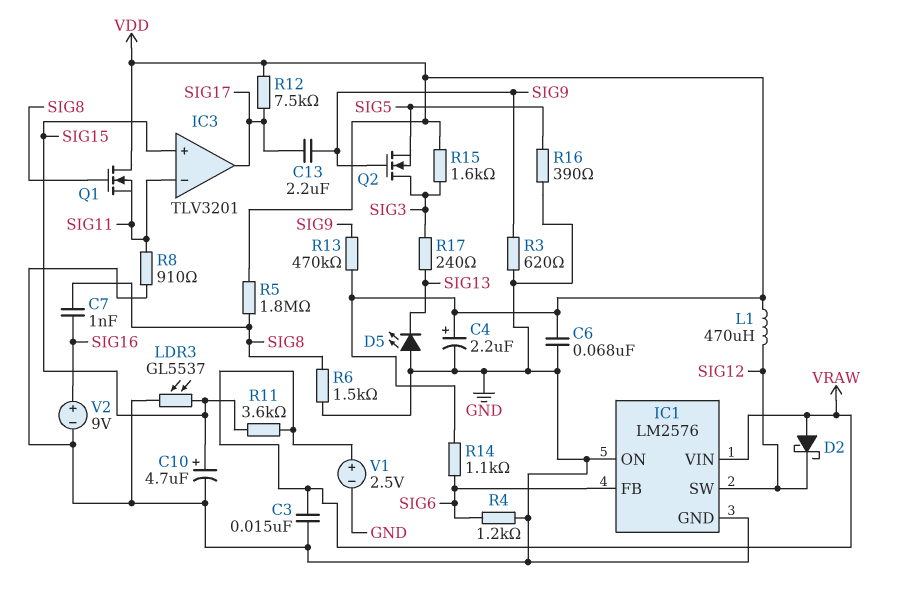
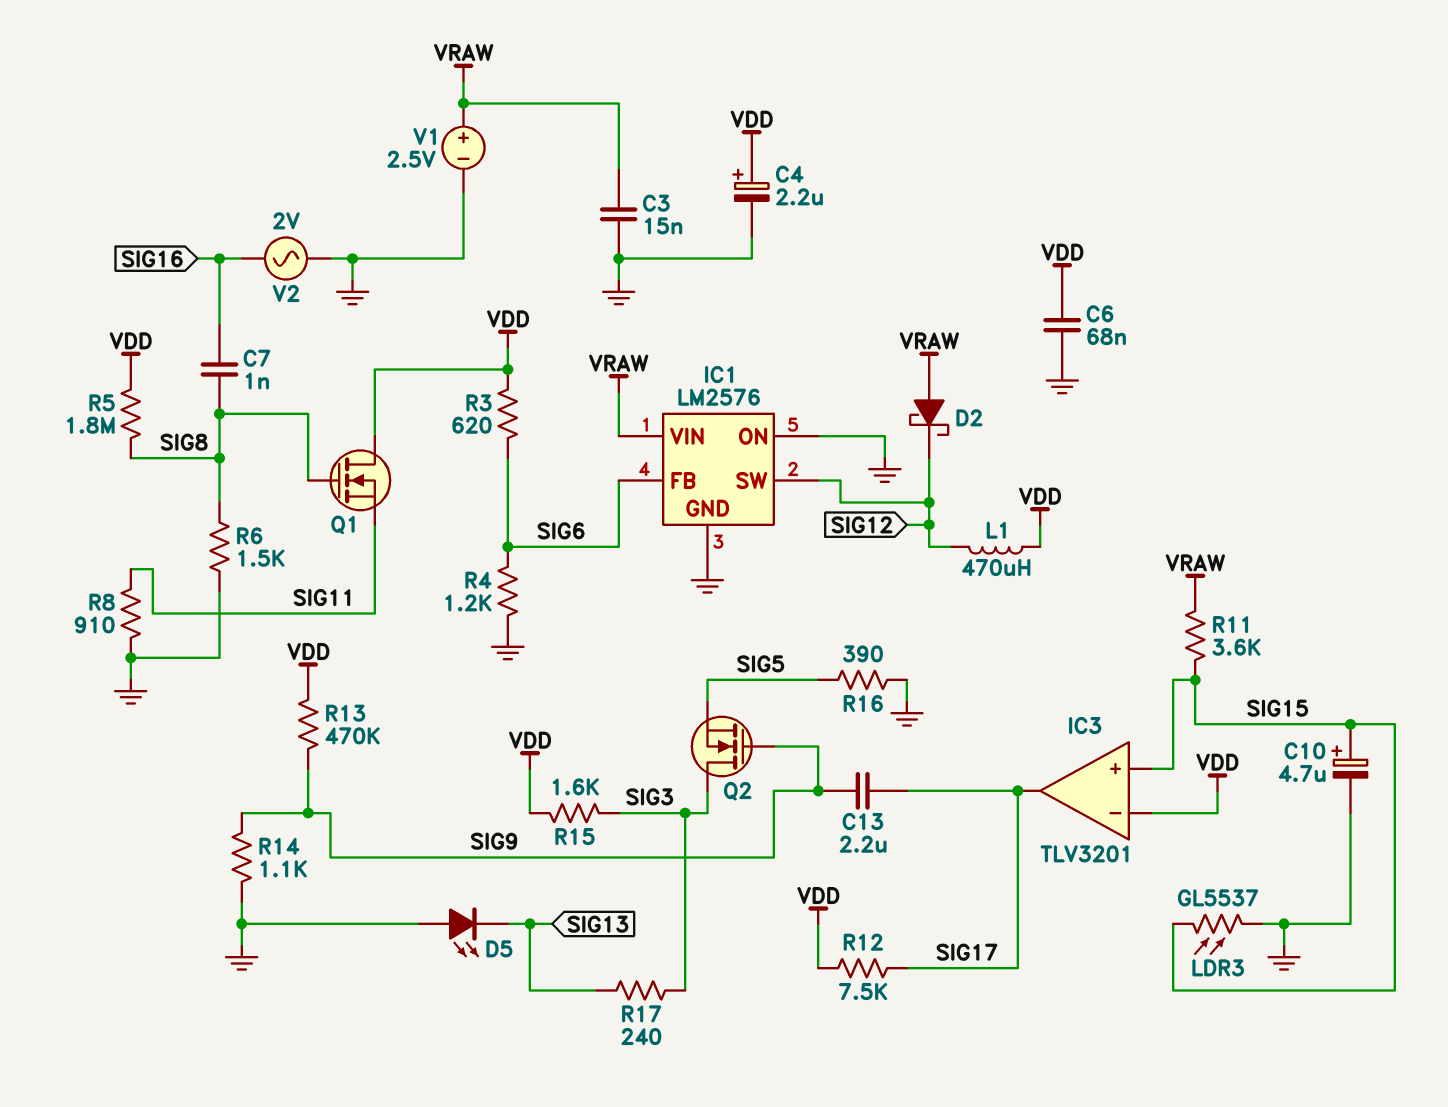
IC3 pin in-: SIG11 -> VDD
R3: 620 (GND, SIG9) -> 620 (SIG6, VDD)
R14: 1.1k (SIG6, VDD) -> 1.1k (GND, SIG9)
V2: 9V (plus SIG16, minus GND) -> AC 2V (GND, SIG16)

